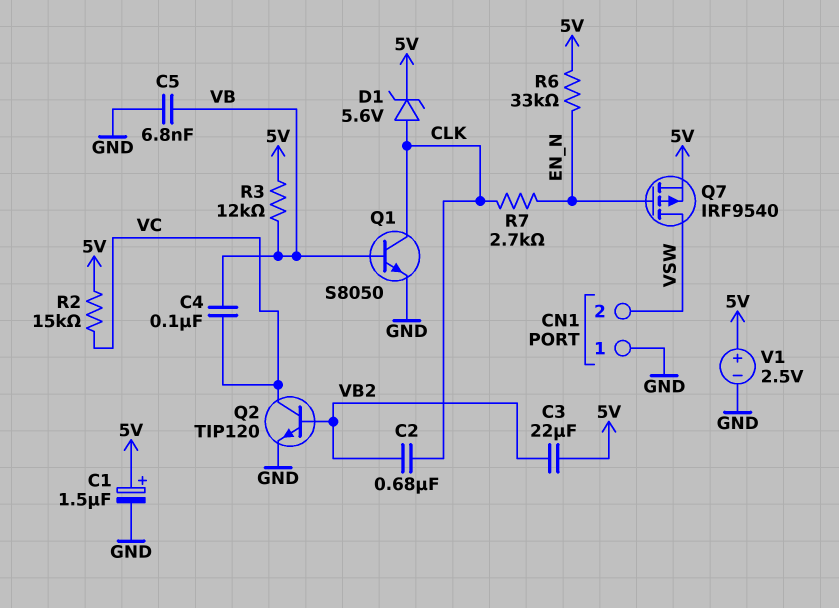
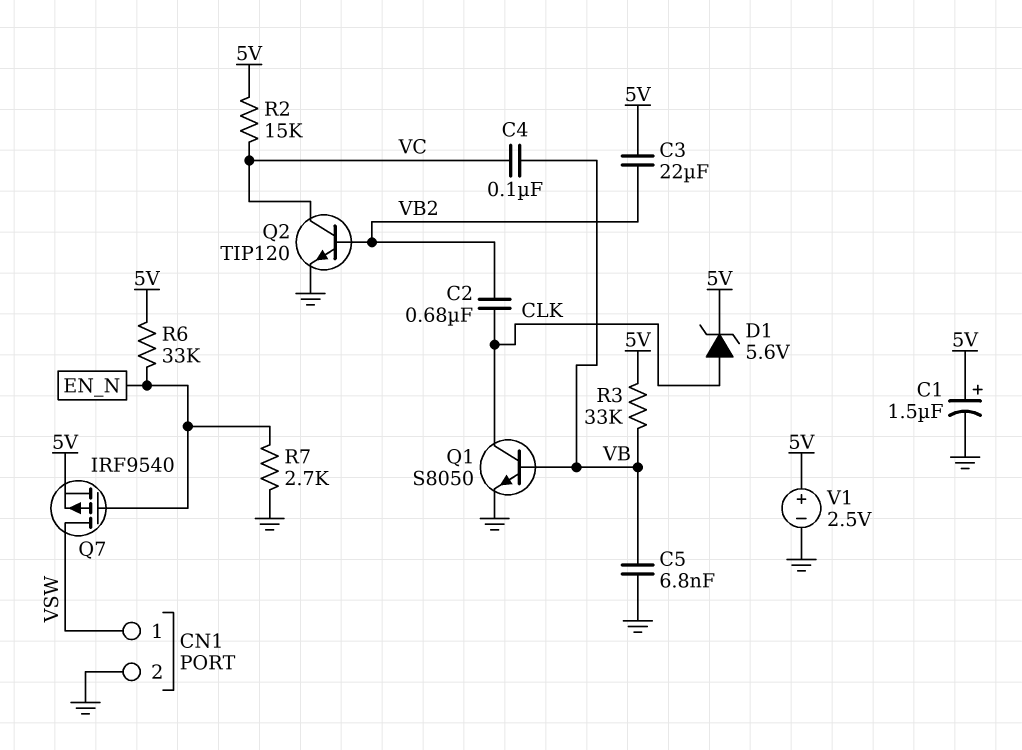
CN1 pin 1: GND -> VSW
CN1 pin 2: VSW -> GND
R3: 12k (5V, VB) -> 33k (5V, VB)
R7: 2.7k (CLK, EN_N) -> 2.7k (EN_N, GND)

